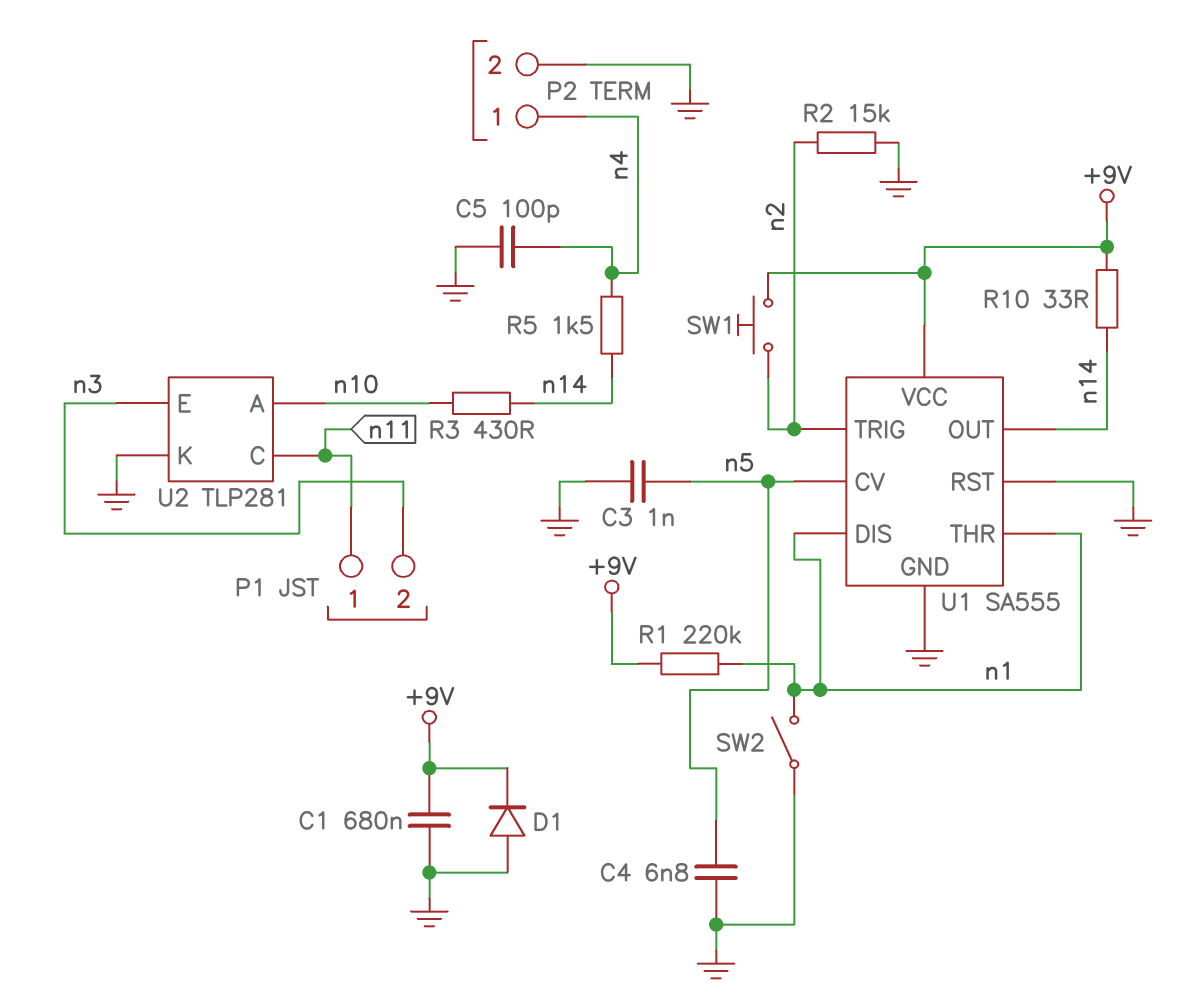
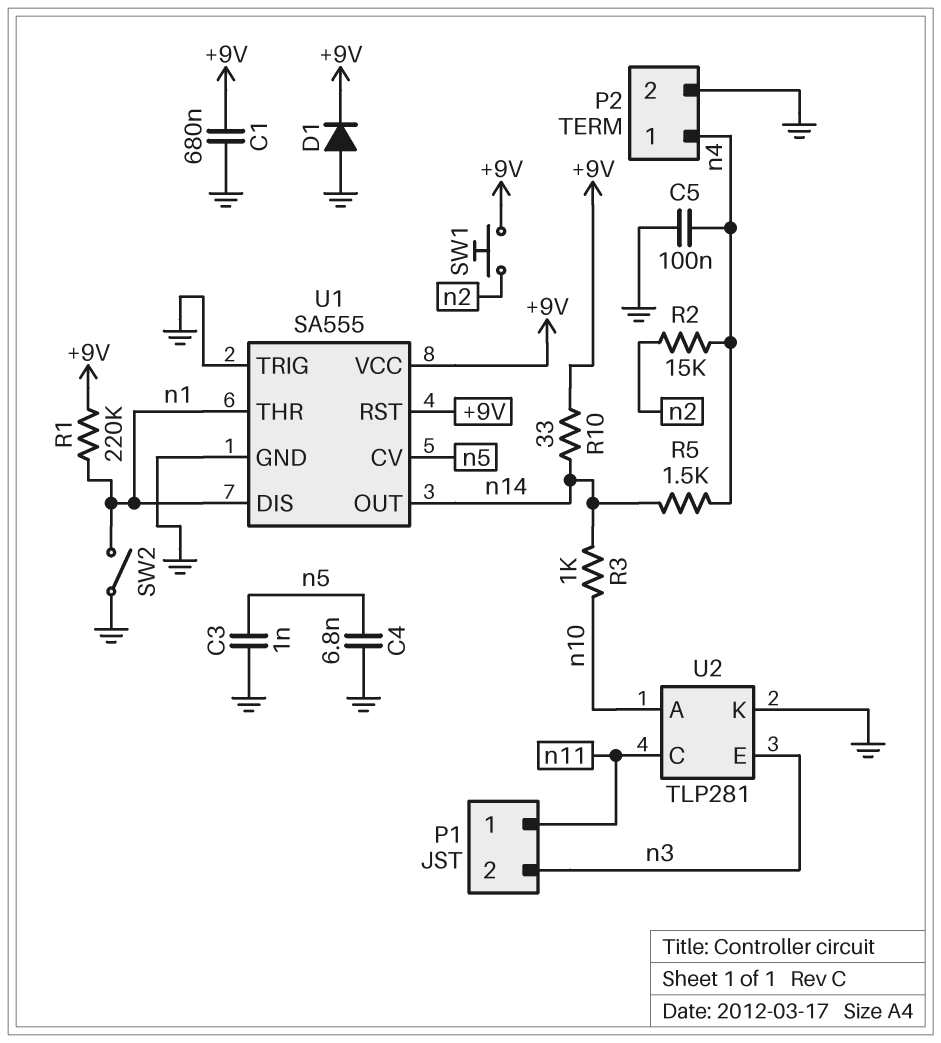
C5: 100pF (GND, n4) -> 100nF (GND, n4)
R2: 15k (GND, n2) -> 15k (n2, n4)
R3: 430 (n10, n14) -> 1k (n10, n14)
U1 pin RST: GND -> +9V
U1 pin TRIG: n2 -> GND

